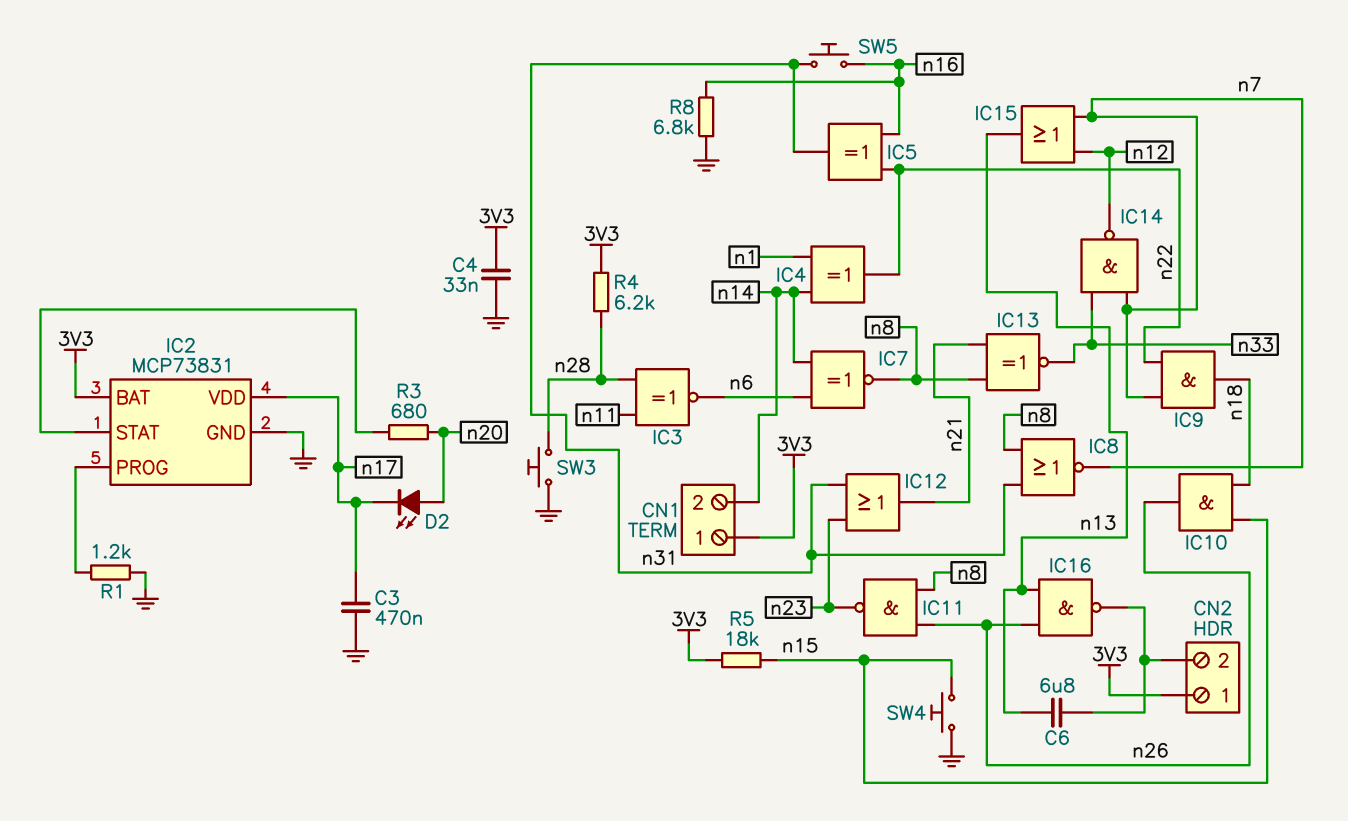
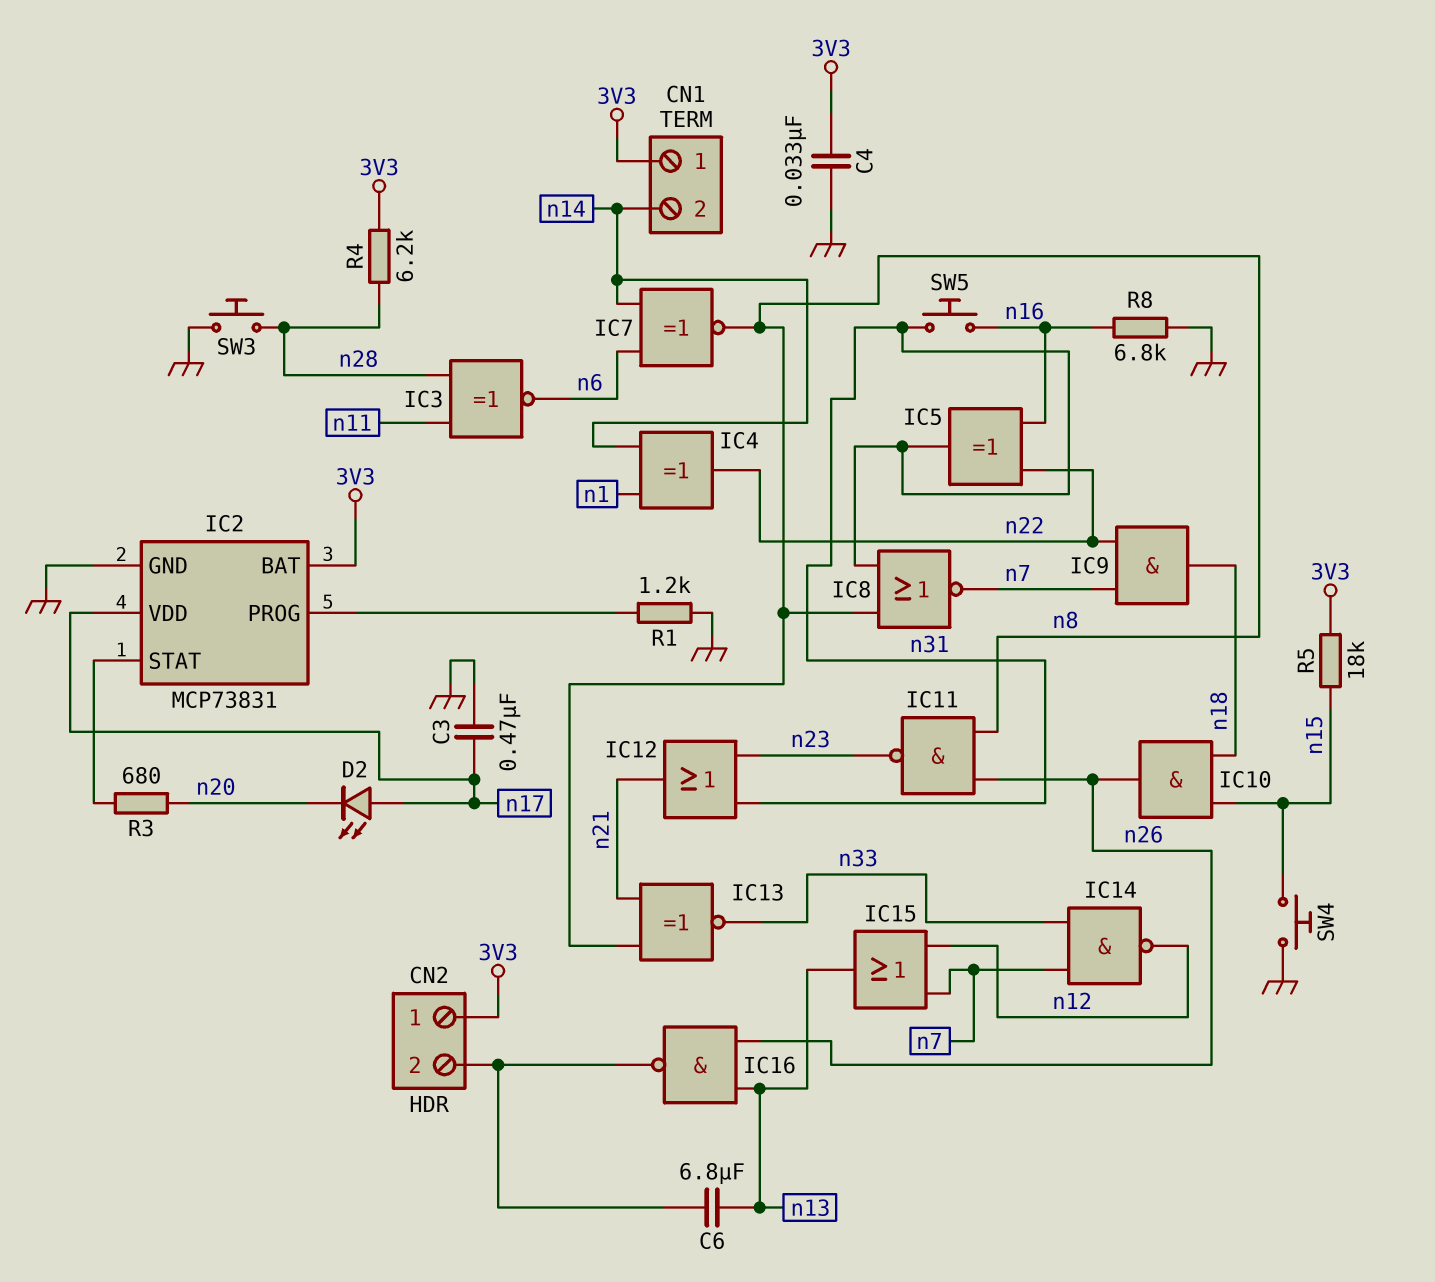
D2: LED (A n20, K n17) -> LED (A n17, K n20)

